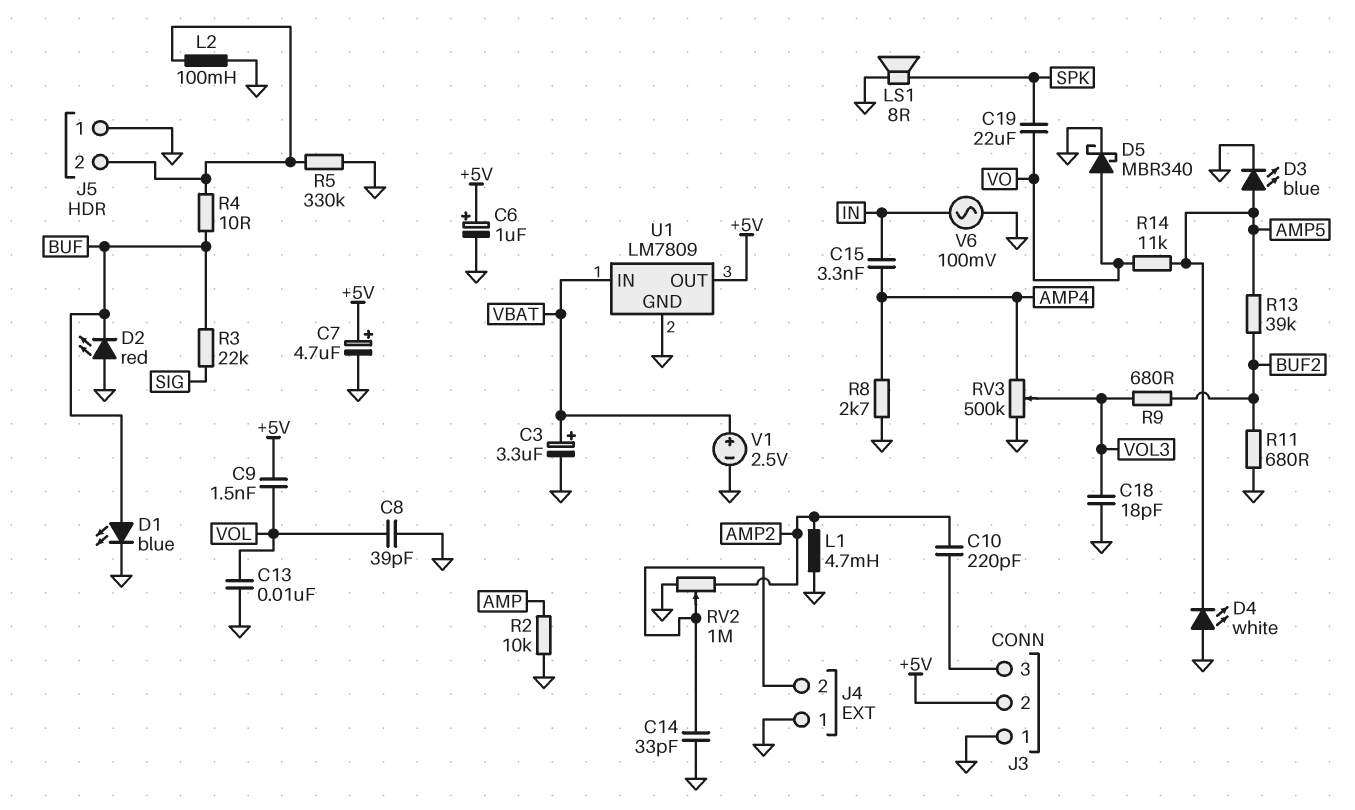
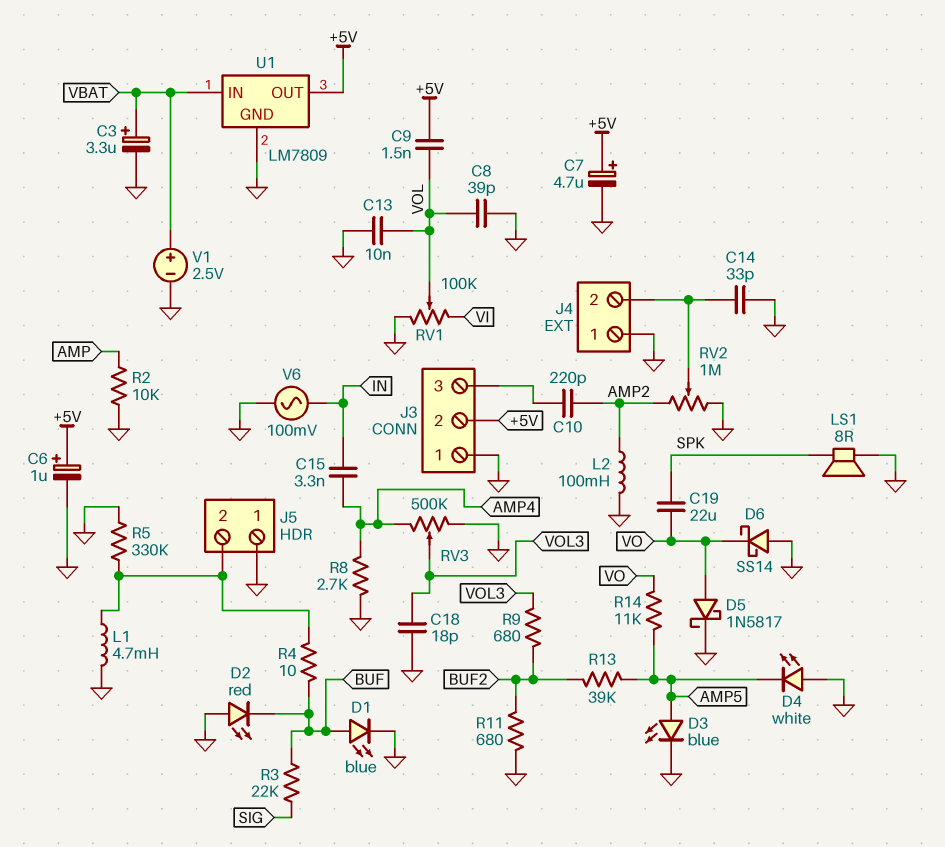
D5: schottky MBR340 (A VO, K GND) -> schottky 1N5817 (A VO, K GND)
D6: none -> schottky SS14 (A GND, K VO)
L1: 4.7mH (AMP2, GND) -> 4.7mH (GND, J5/2)
L2: 100mH (GND, J5/2) -> 100mH (AMP2, GND)
RV1: none -> 100k (GND, VI, wiper VOL)

